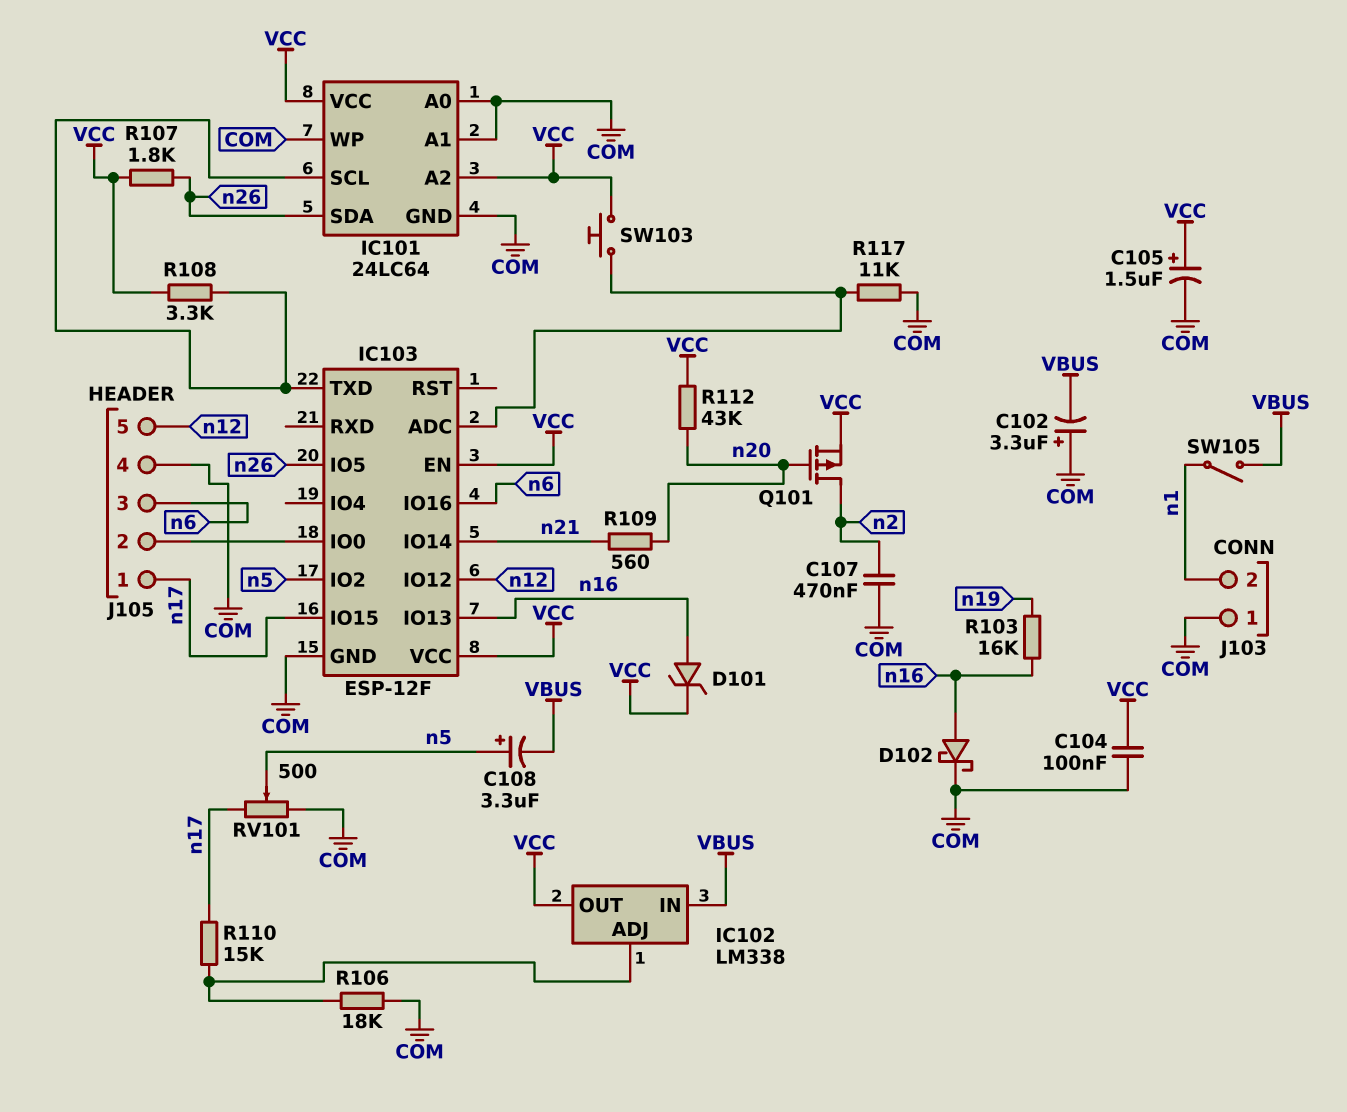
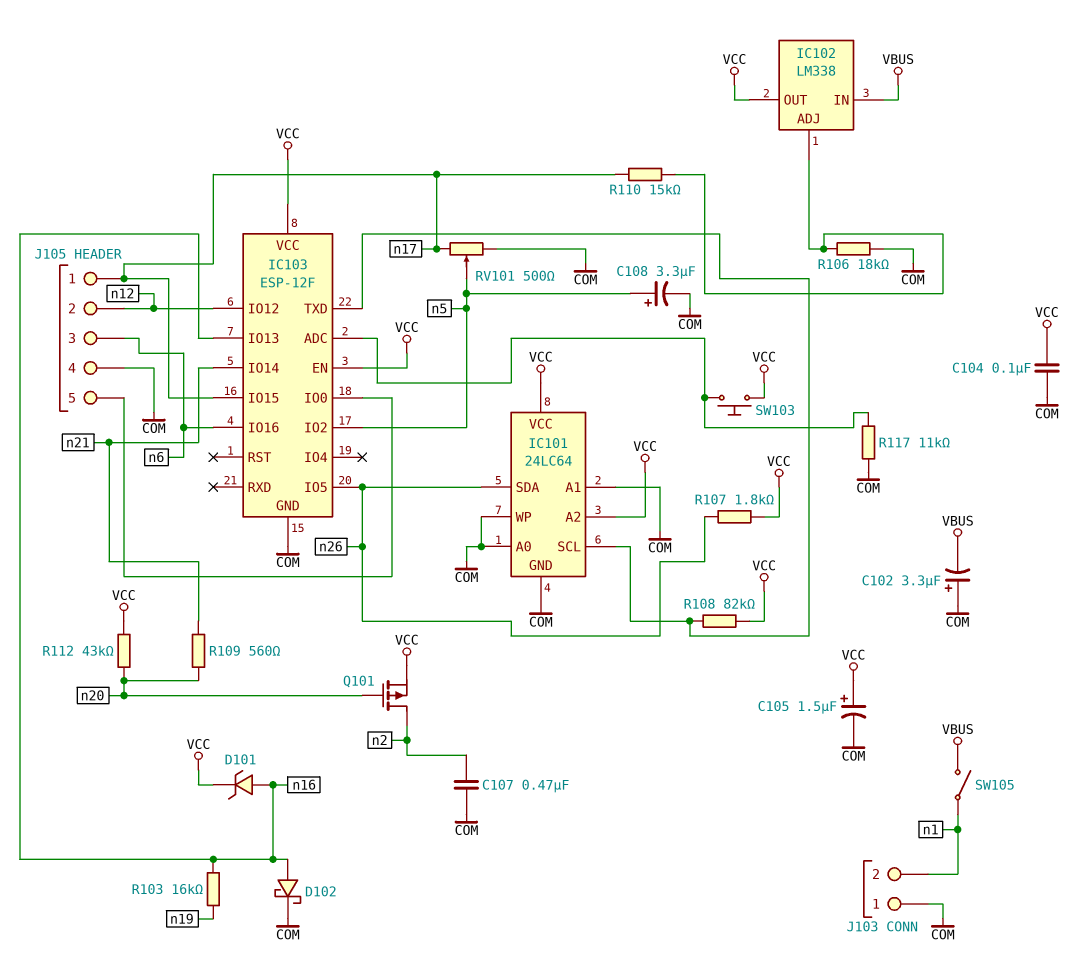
C108: 3.3uF (plus n5, minus VBUS) -> 3.3uF (plus n5, minus COM)
J105 pin 2: IC103/IO0 -> n12
J105 pin 5: n12 -> IC103/IO0
R108: 3.3k (IC101/SCL, VCC) -> 82k (IC101/SCL, VCC)

